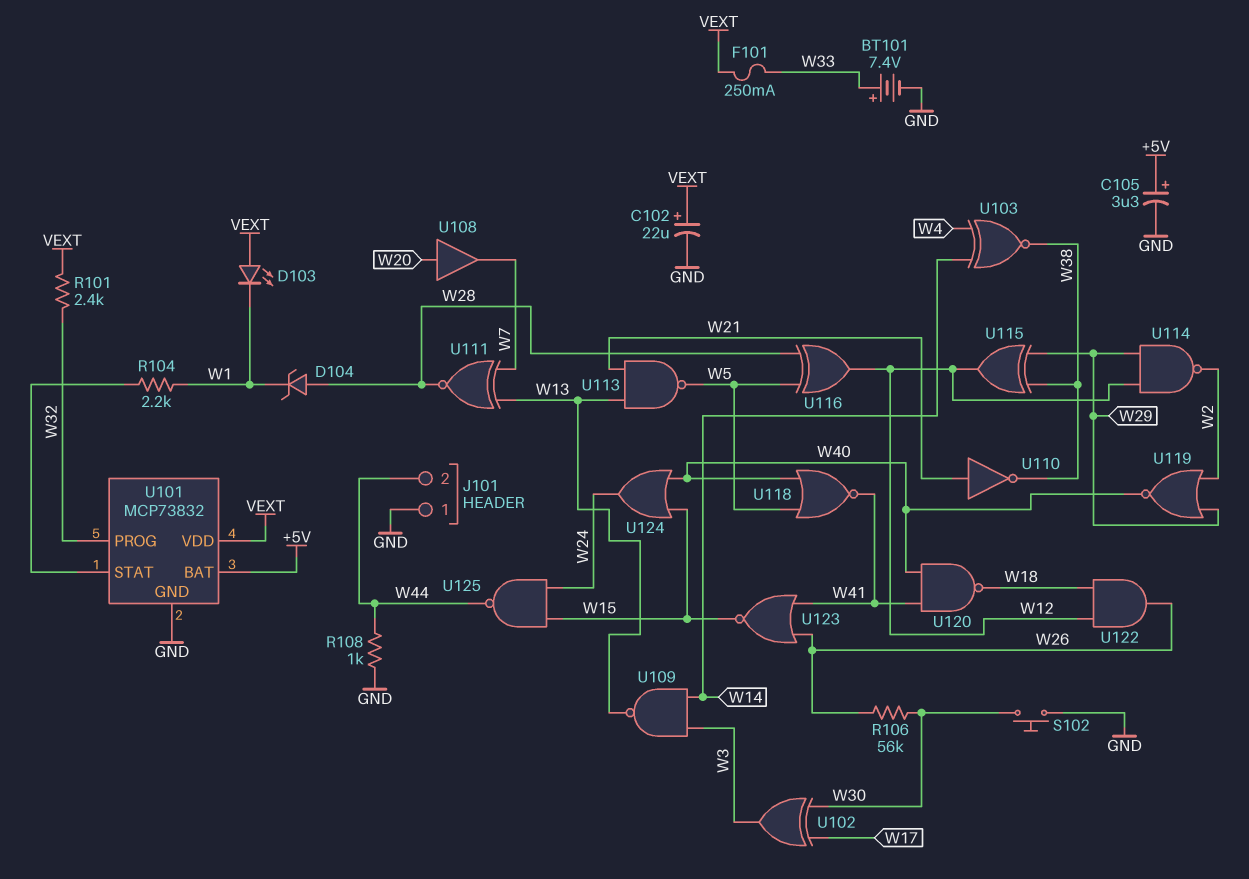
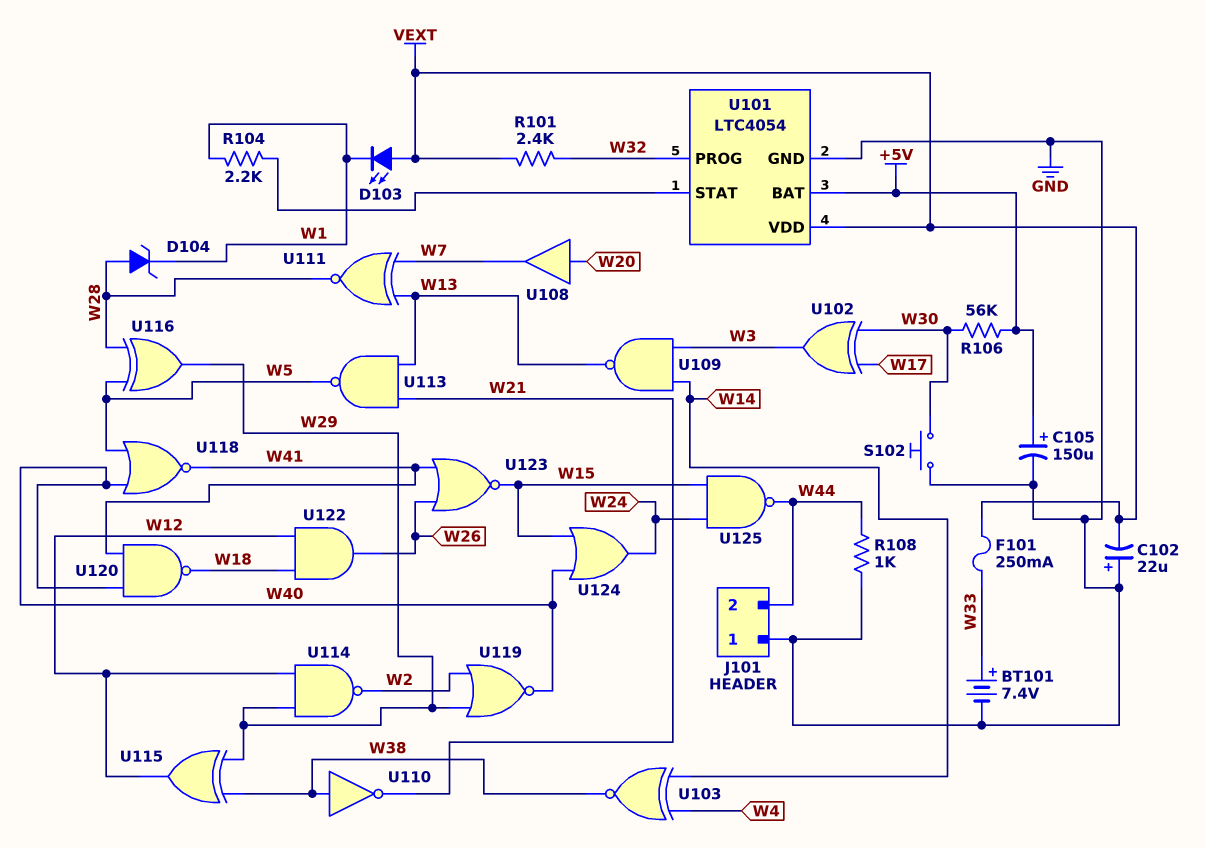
C102: 22uF (plus VEXT, minus GND) -> 22uF (plus GND, minus VEXT)
C105: 3.3uF (plus +5V, minus GND) -> 150uF (plus +5V, minus GND)
R106: 56k (W26, W30) -> 56k (+5V, W30)
U101: MCP73832 -> LTC4054
U110: NOT (in W21, out W38) -> NOT (in W38, out W21)
U116: XOR (in W5, in W28, out W12) -> XOR (in W5, in W28, out W29)

